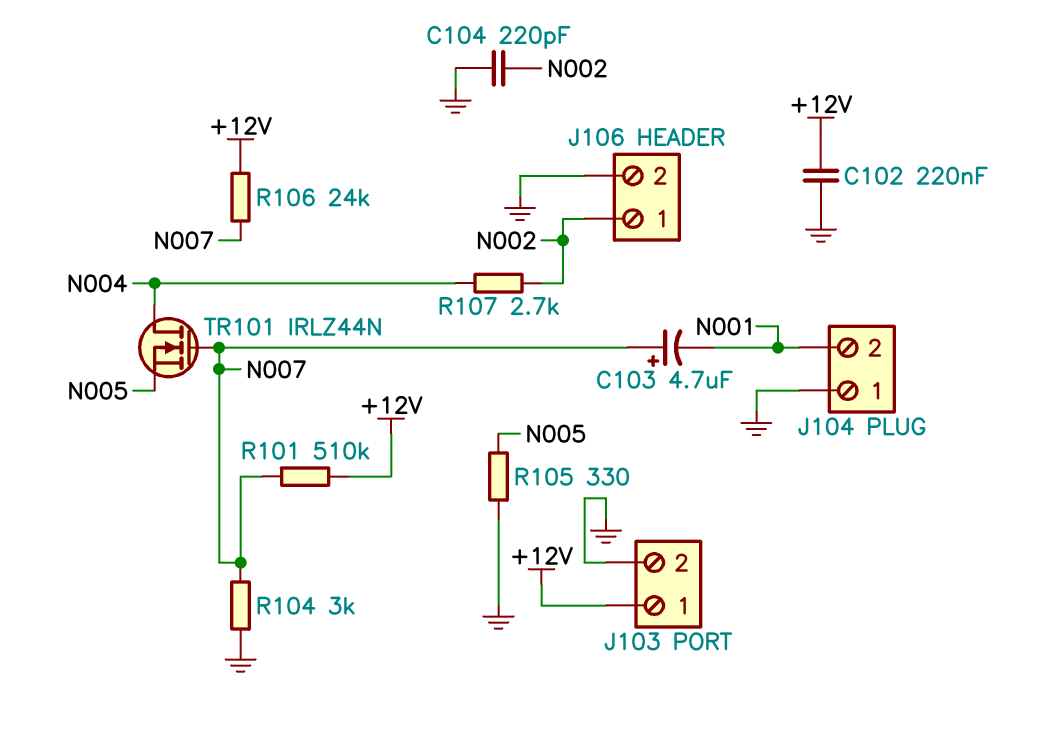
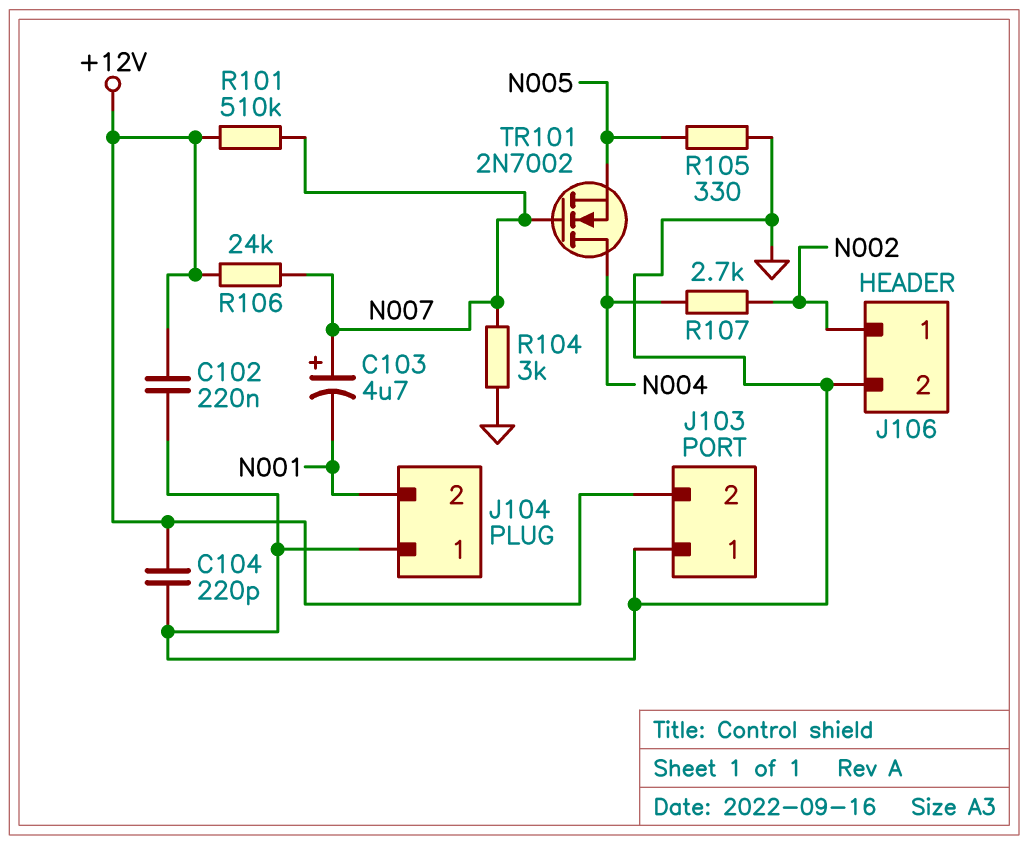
C104: 220pF (GND, N002) -> 220pF (+12V, GND)
J103 pin 1: +12V -> GND
J103 pin 2: GND -> +12V
TR101: NMOS IRLZ44N (G N007, D N004, S N005) -> NMOS 2N7002 (G N007, D N004, S N005)

